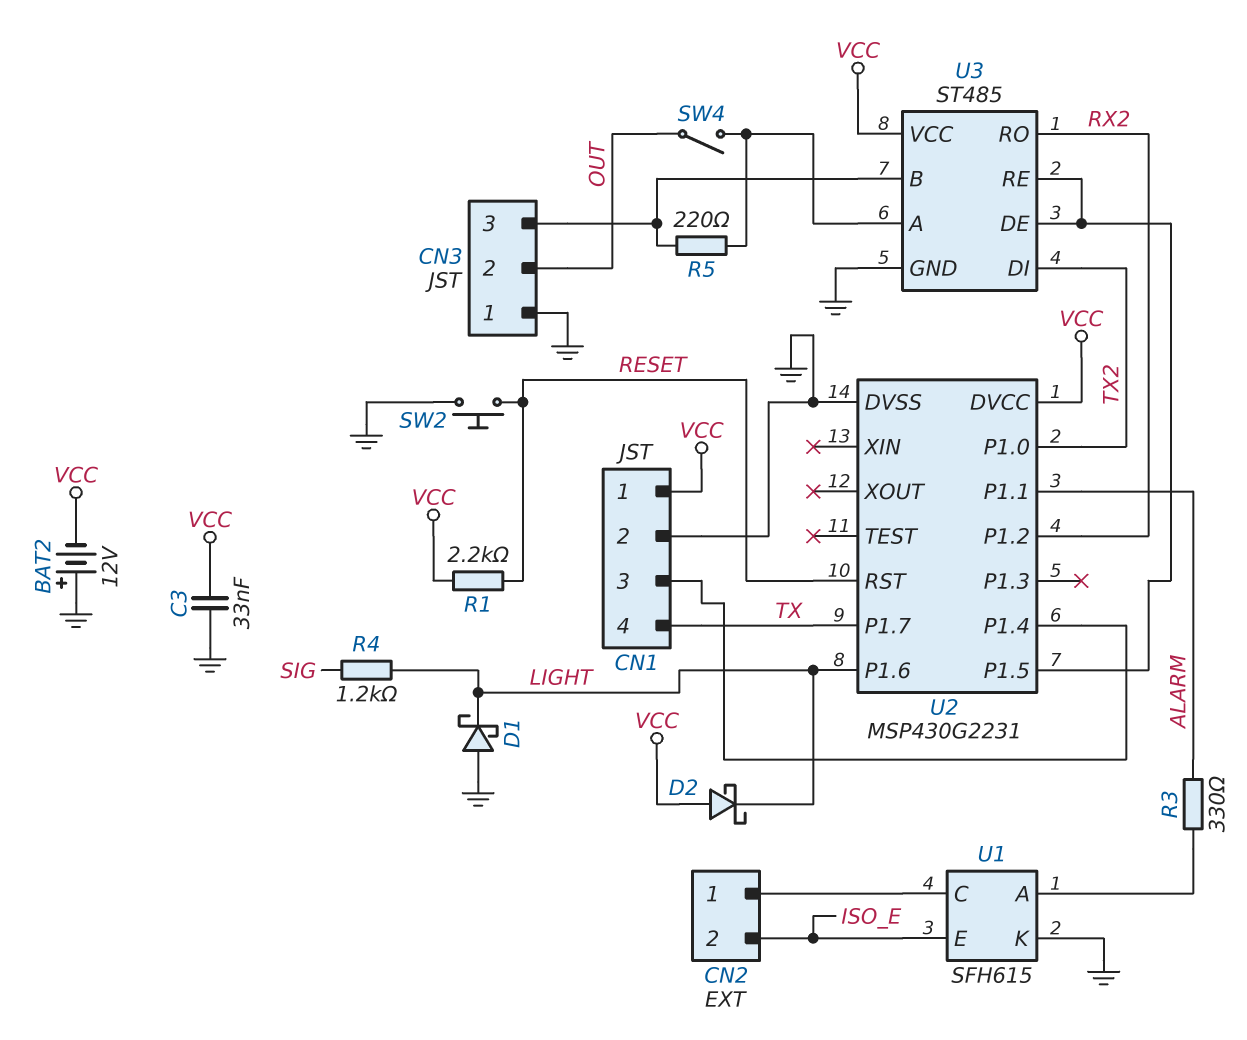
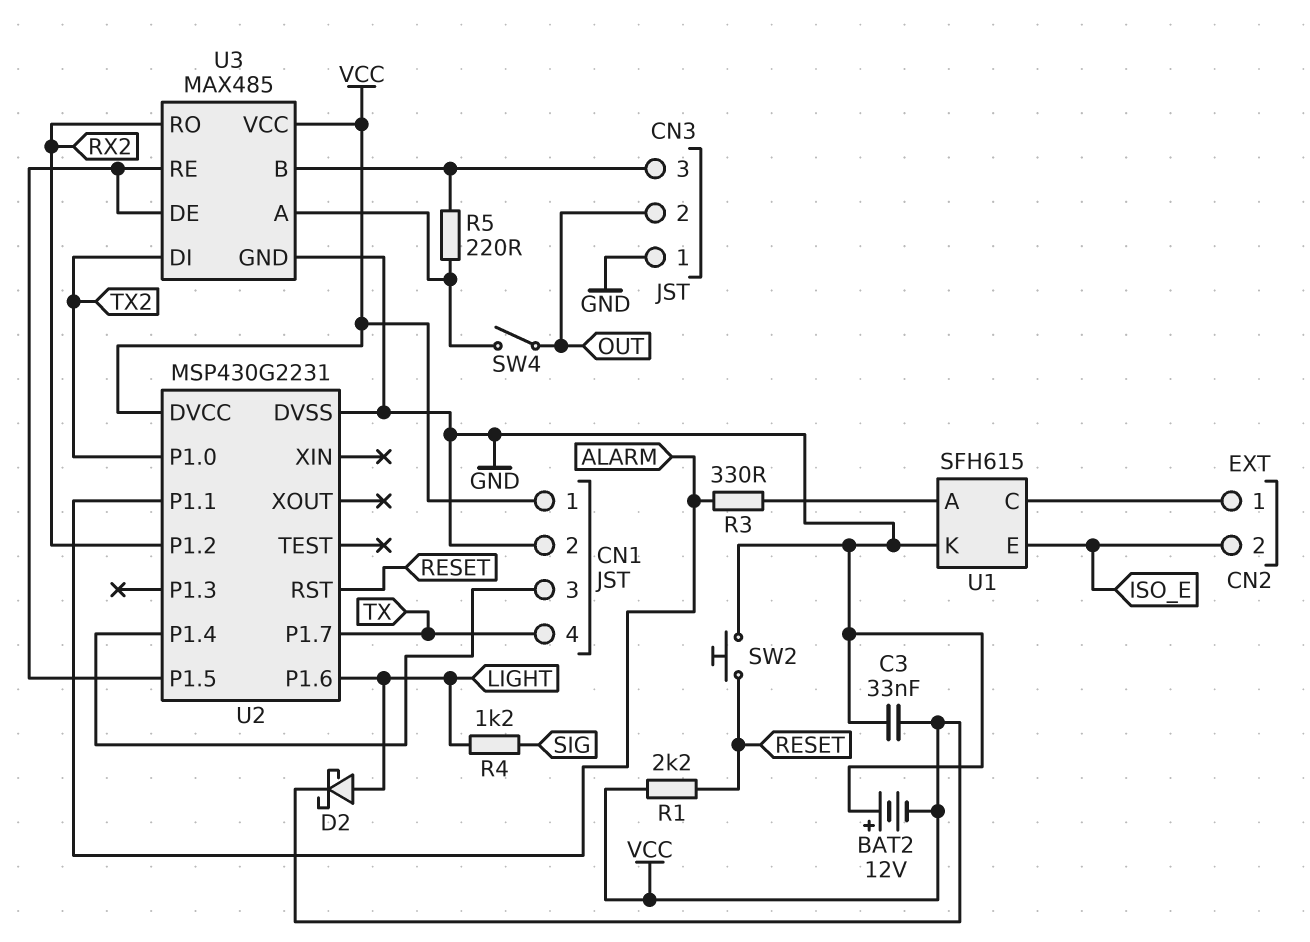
D1: schottky (A GND, K LIGHT) -> none
D2: schottky (A VCC, K LIGHT) -> schottky (A LIGHT, K VCC)
U3: ST485 -> MAX485

